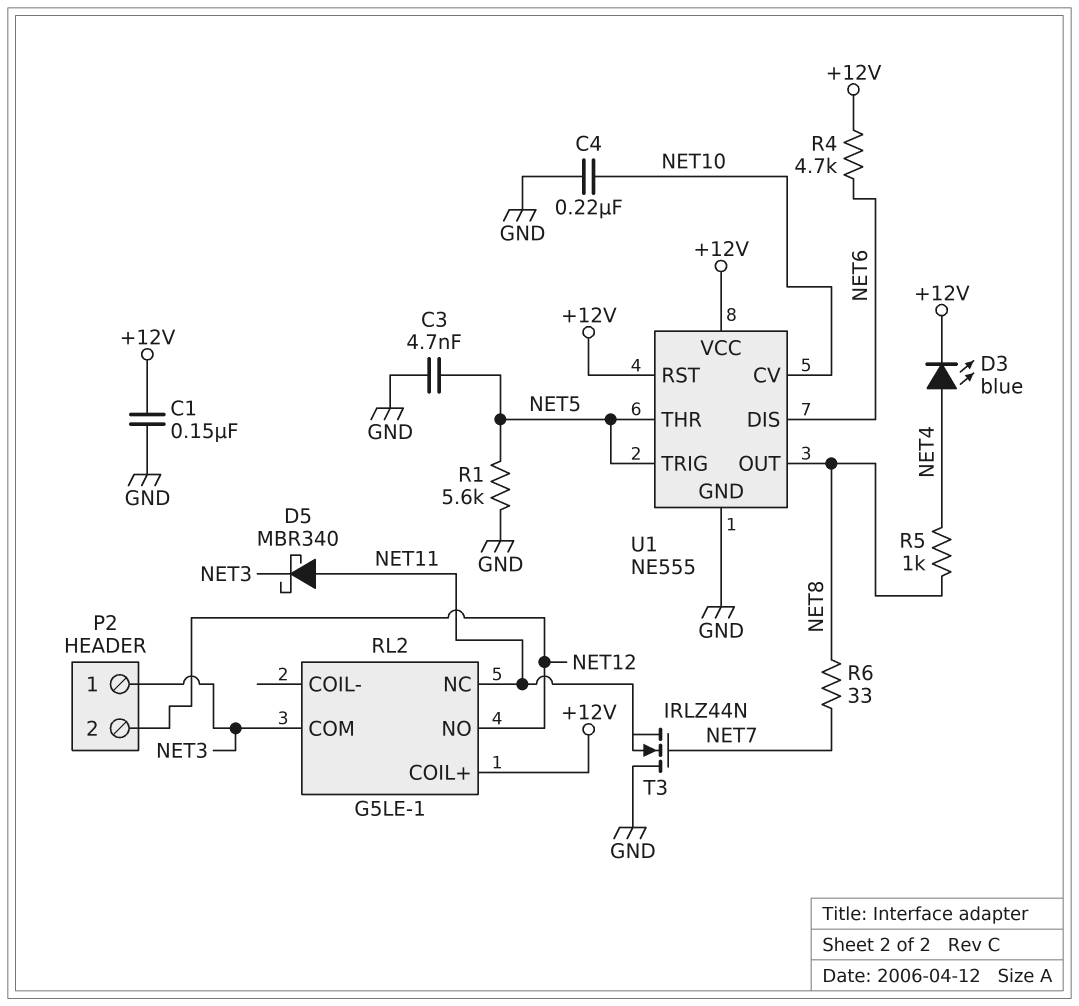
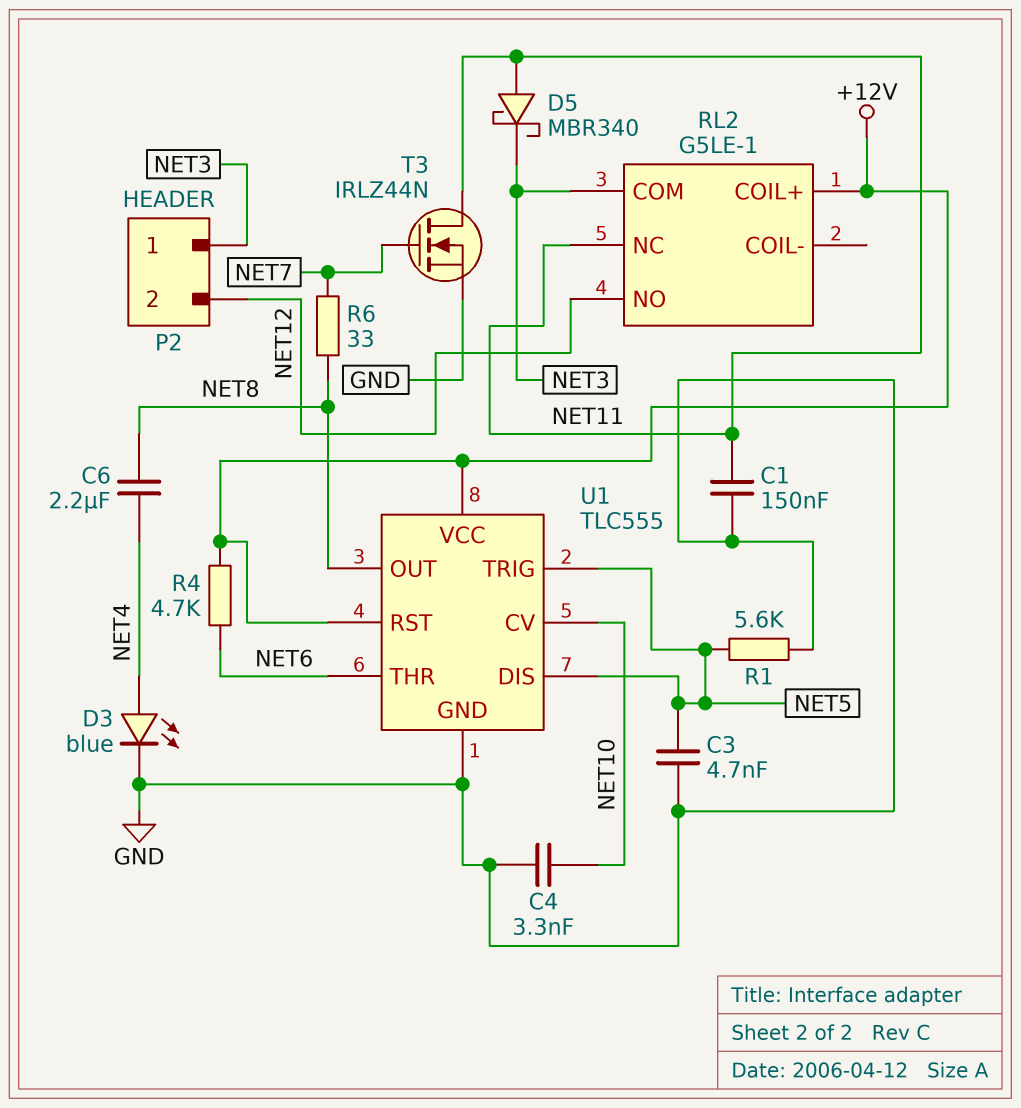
C1: 150nF (+12V, GND) -> 150nF (GND, NET11)
C4: 220nF (GND, NET10) -> 3.3nF (GND, NET10)
C6: none -> 2.2uF (NET4, NET8)
D3: LED blue (A NET4, K +12V) -> LED blue (A NET4, K GND)
R5: 1k (NET4, NET8) -> none
T3: NMOS IRLZ44N (G NET7, D GND, S NET11) -> NMOS IRLZ44N (G NET7, D NET11, S GND)
U1: NE555 -> TLC555
U1 pin DIS: NET6 -> NET5
U1 pin THR: NET5 -> NET6

